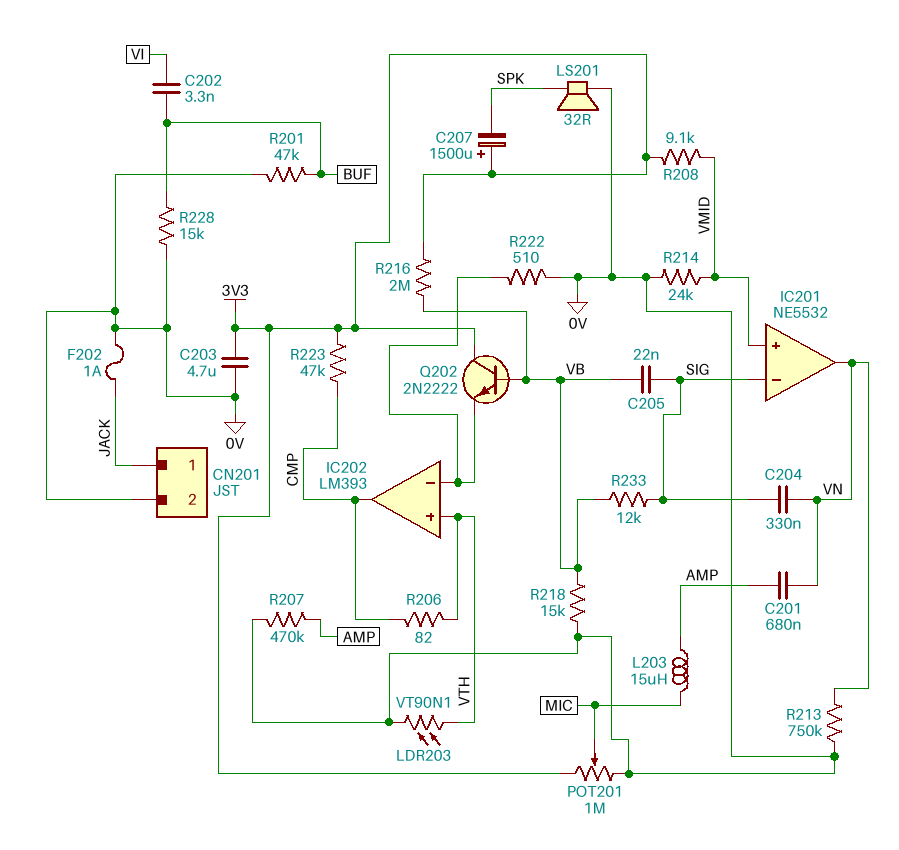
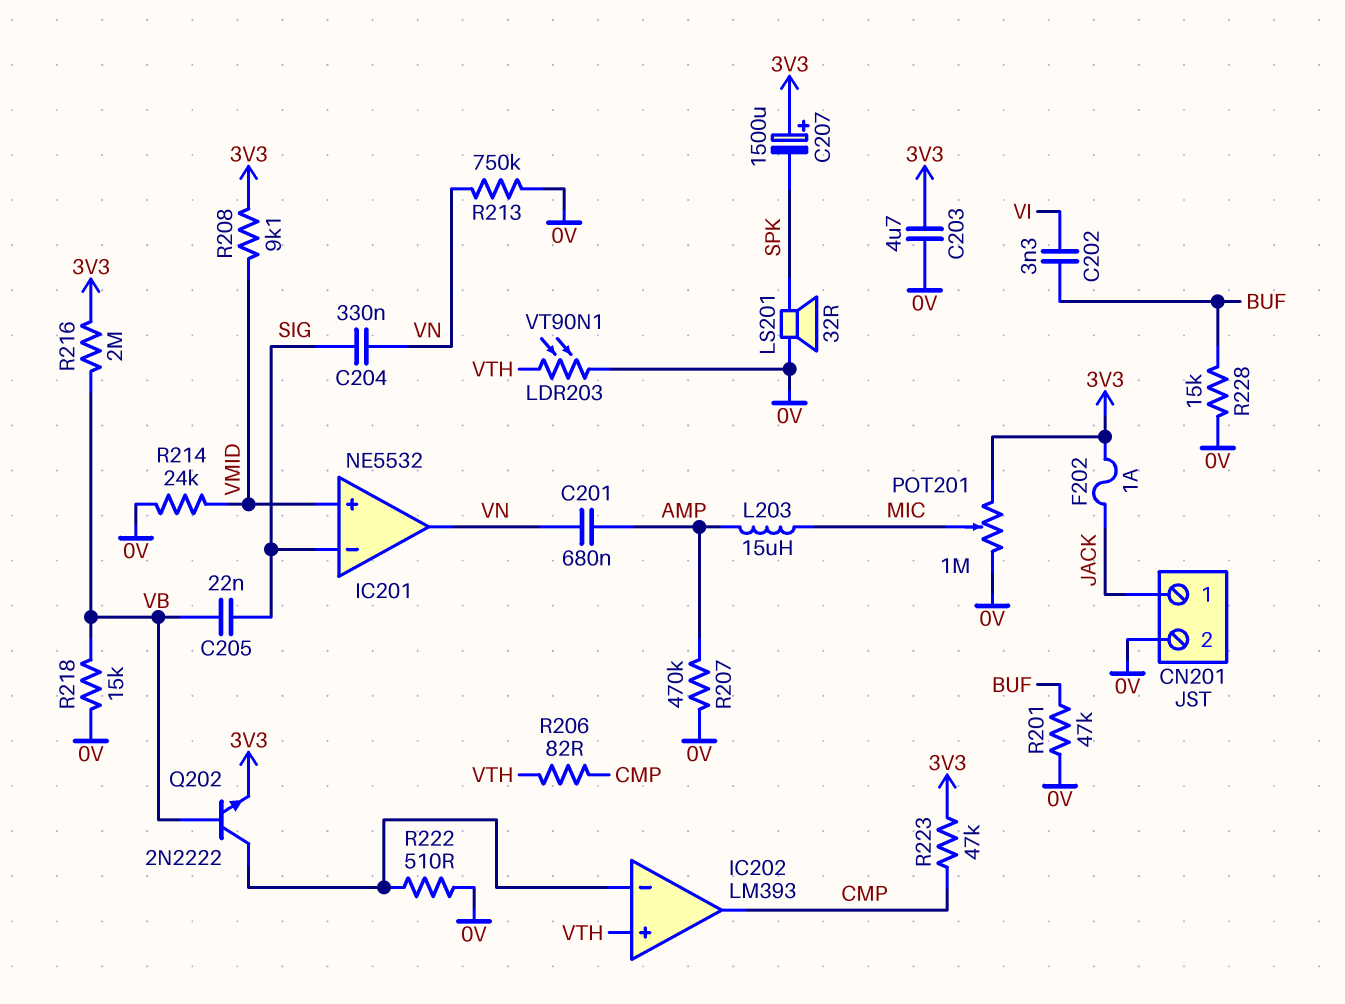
F202: 1A (0V, JACK) -> 1A (3V3, JACK)
Q202: NPN 2N2222 (B VB, C 3V3, E IC202/in-) -> NPN 2N2222 (B VB, C IC202/in-, E 3V3)
R233: 12k (SIG, VB) -> none

